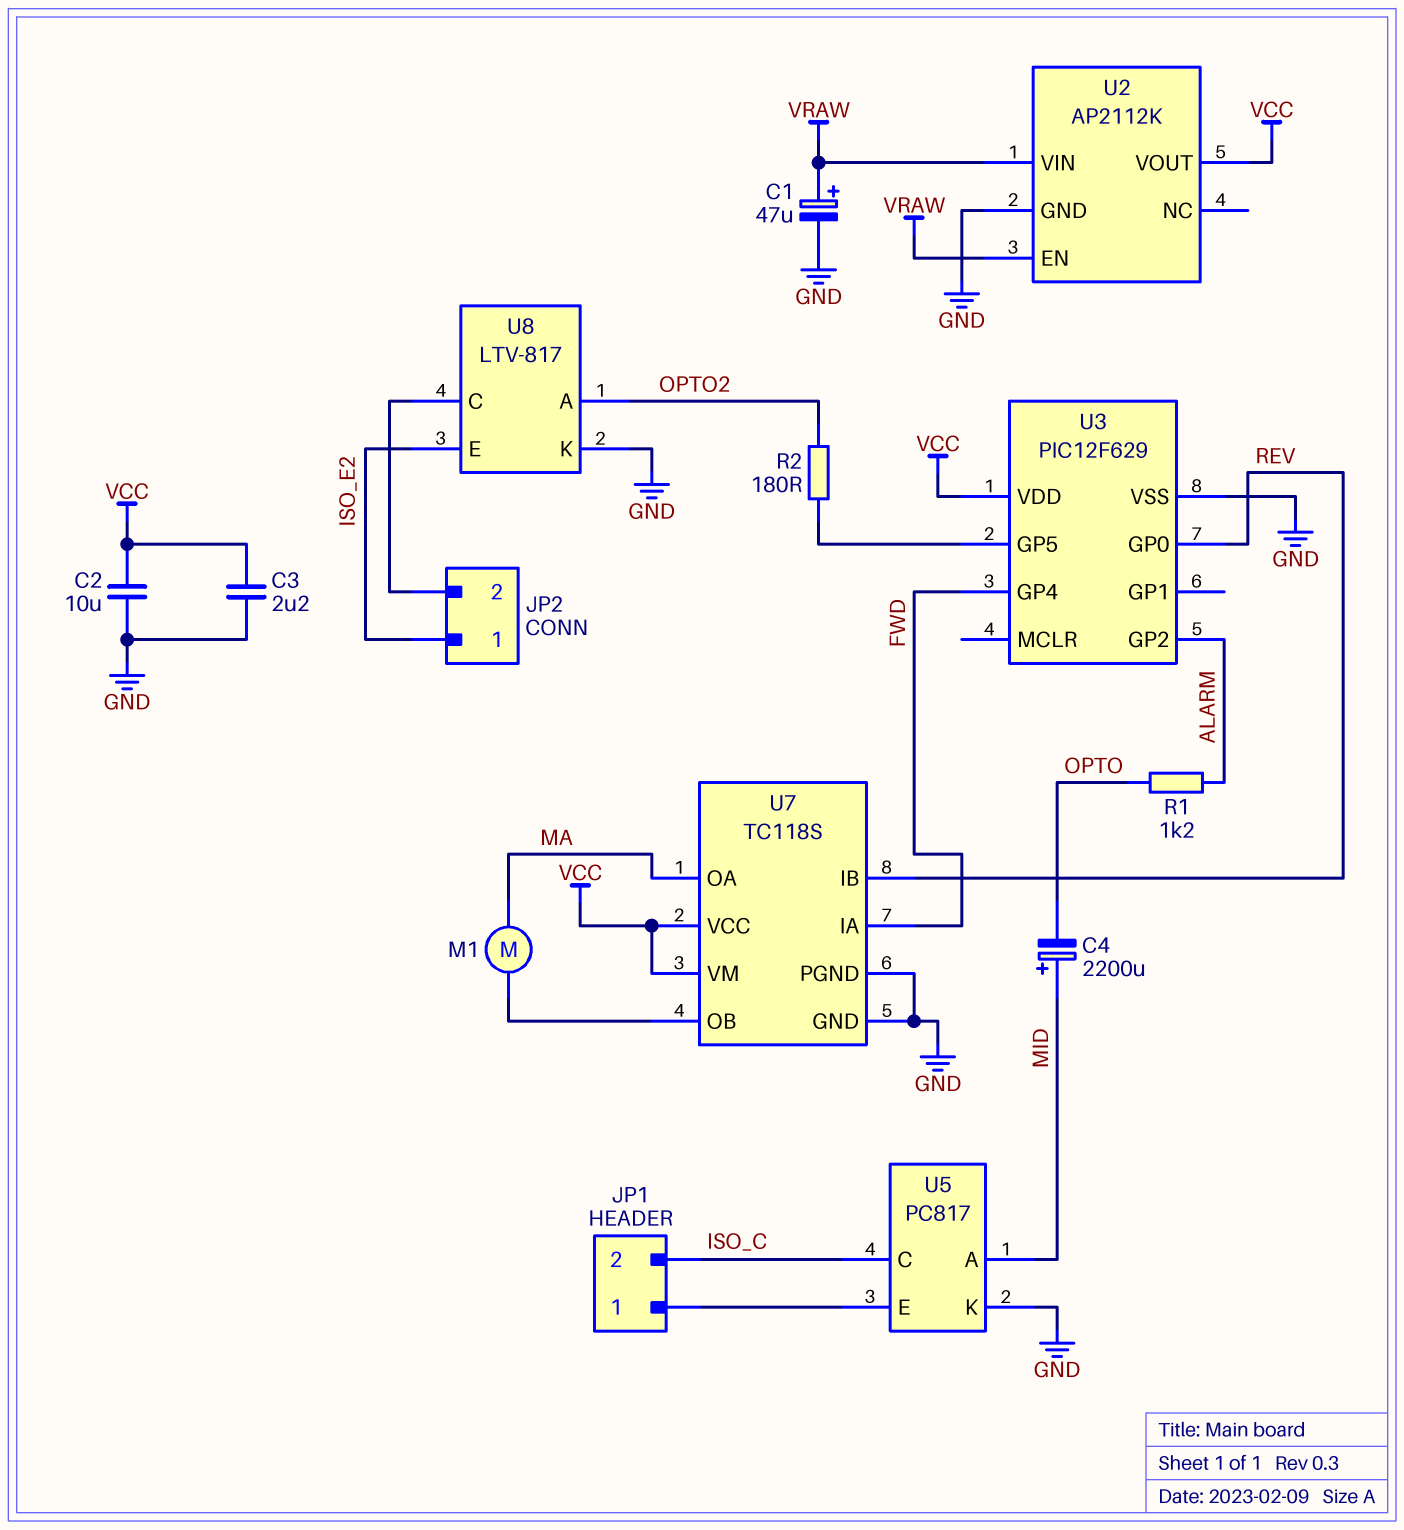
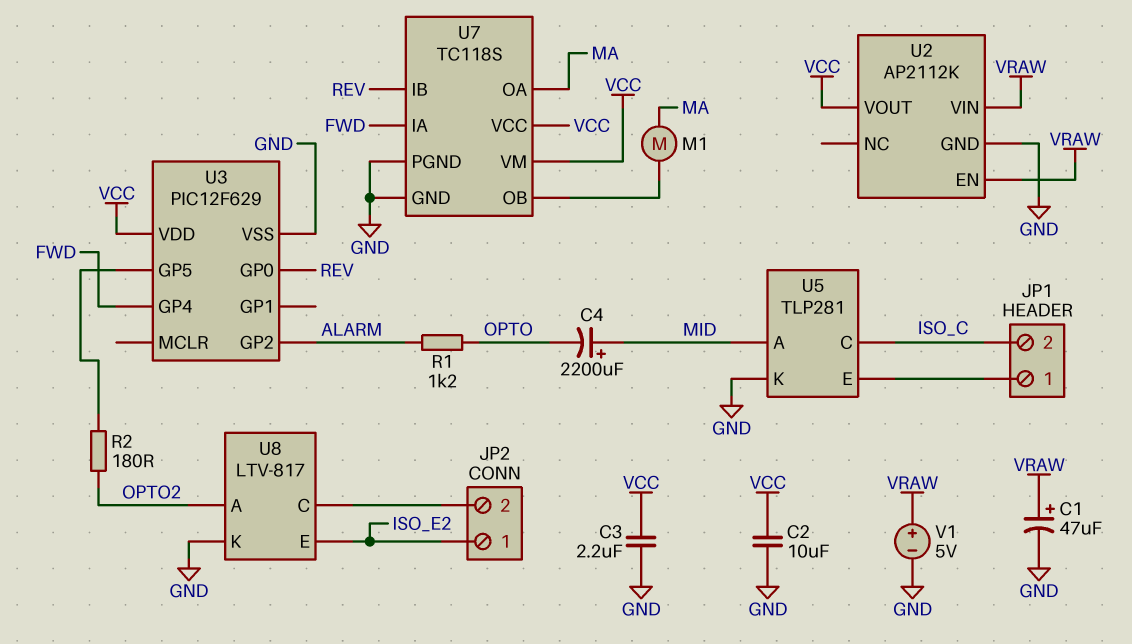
U5: PC817 -> TLP281
V1: none -> 5V (plus VRAW, minus GND)

